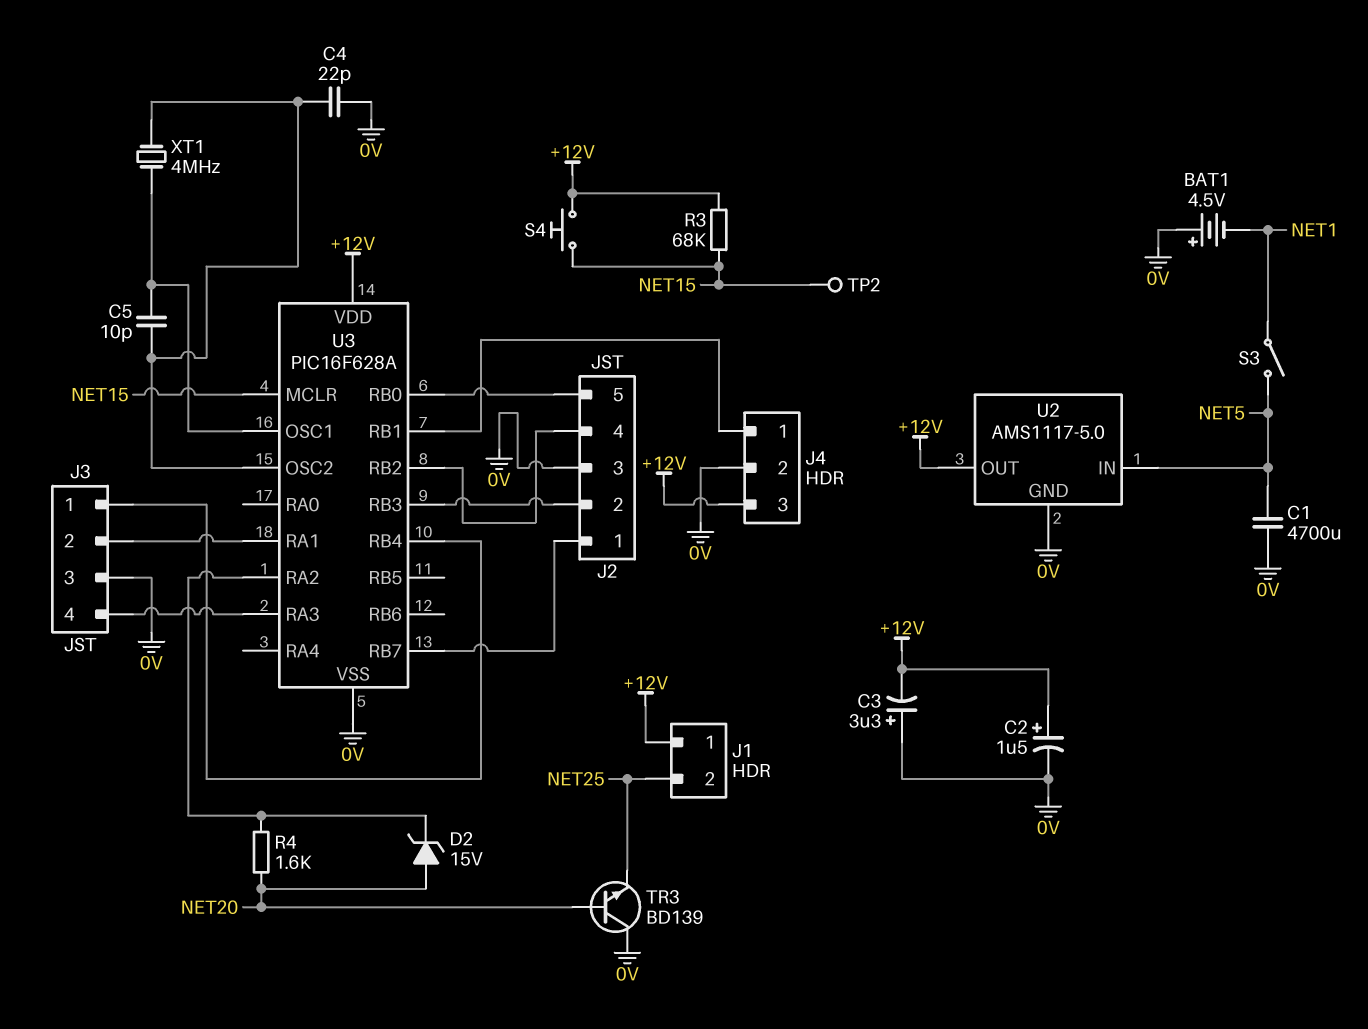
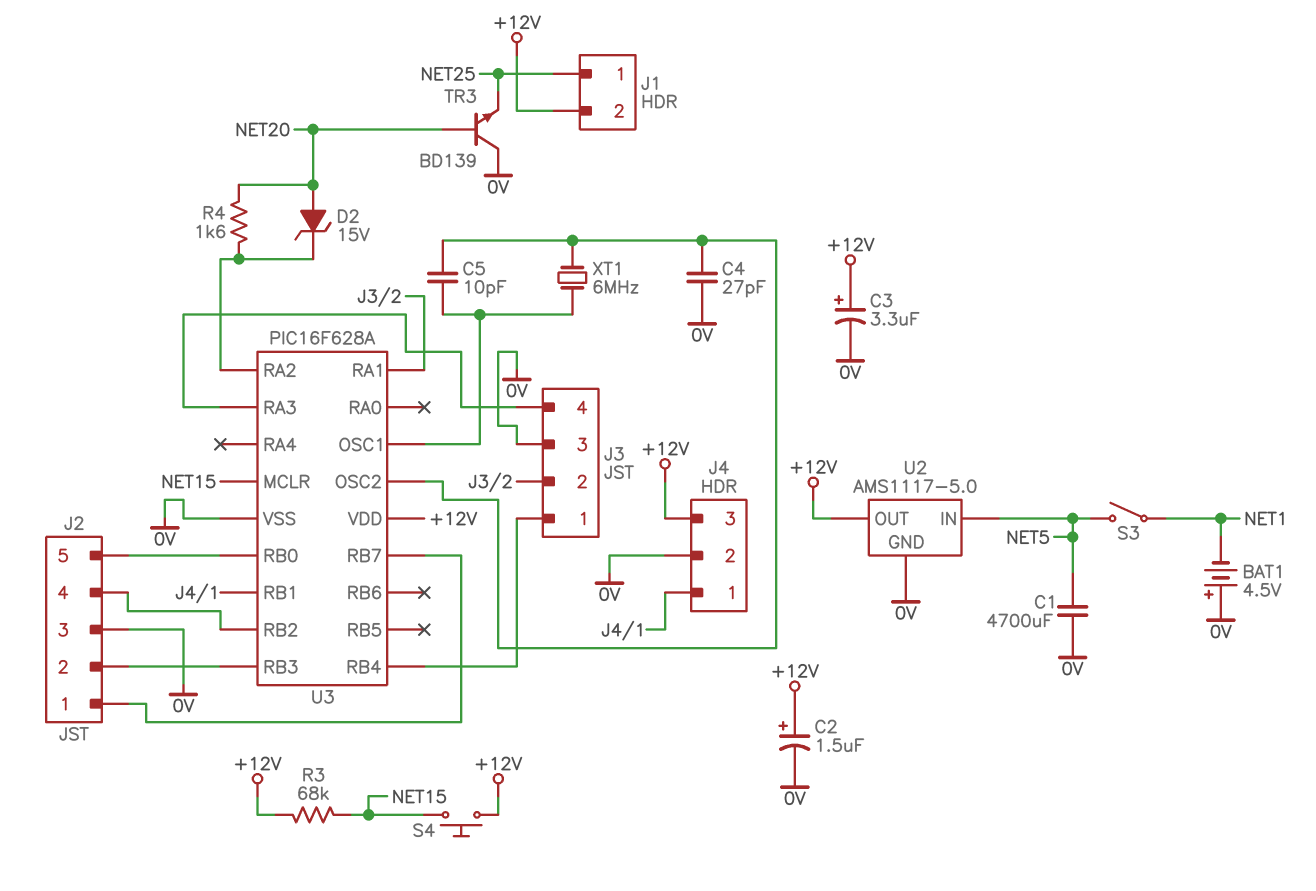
C3: 3.3uF (plus 0V, minus +12V) -> 3.3uF (plus +12V, minus 0V)
C4: 22pF (0V, U3/OSC2) -> 27pF (0V, U3/OSC2)
J1 pin 1: +12V -> NET25
J1 pin 2: NET25 -> +12V
TP2: test point (NET15) -> none
XT1: 4MHz (U3/OSC1, U3/OSC2) -> 6MHz (U3/OSC1, U3/OSC2)

